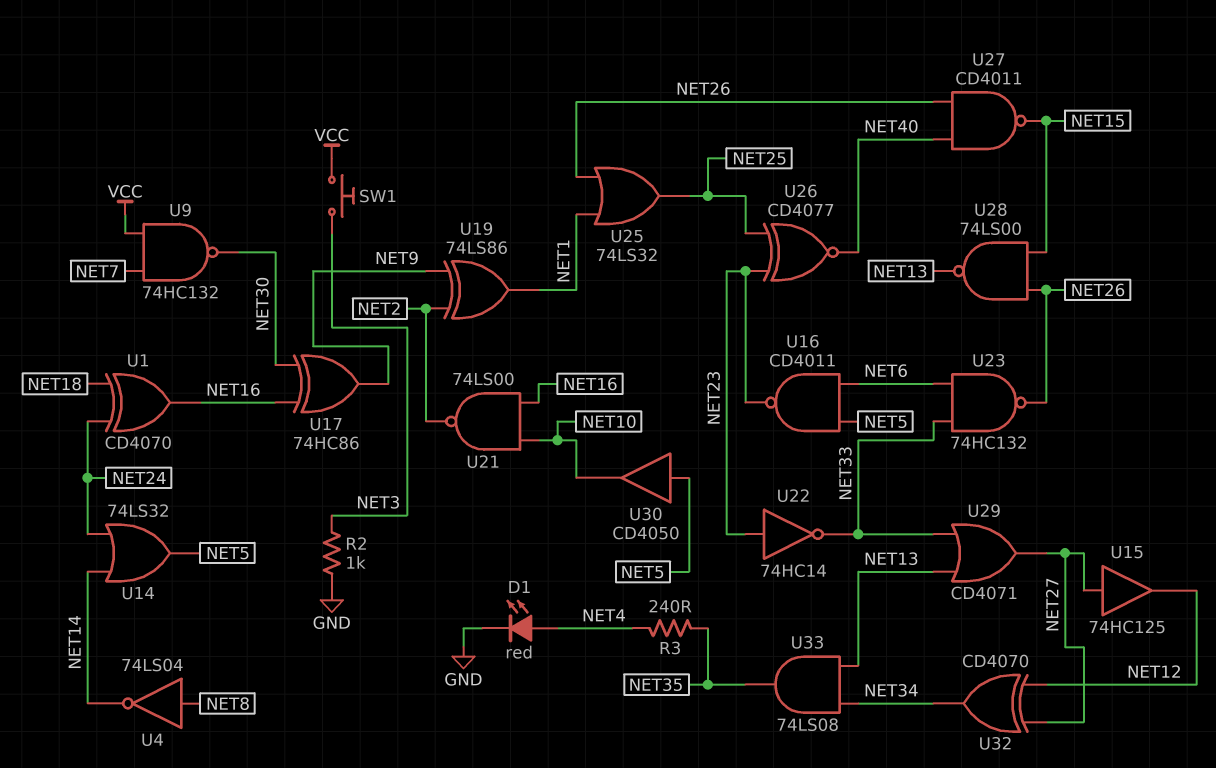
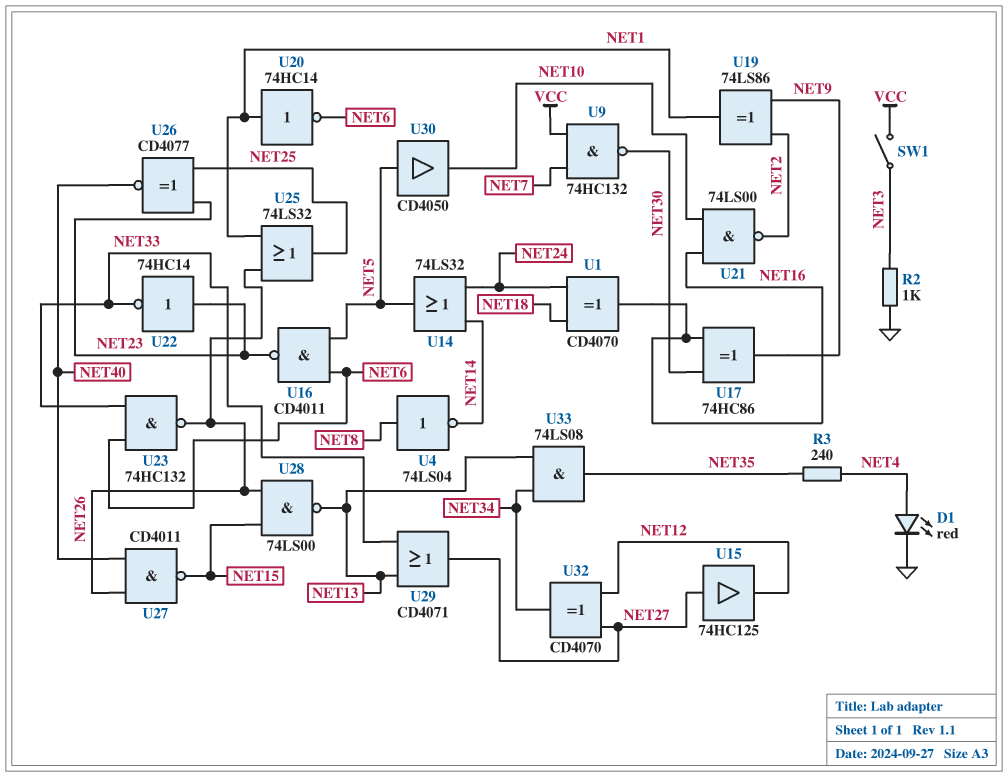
SW1: button (NET3, VCC) -> switch (NET3, VCC)
U20: none -> NOT 74HC14 (in NET1, out NET6)

